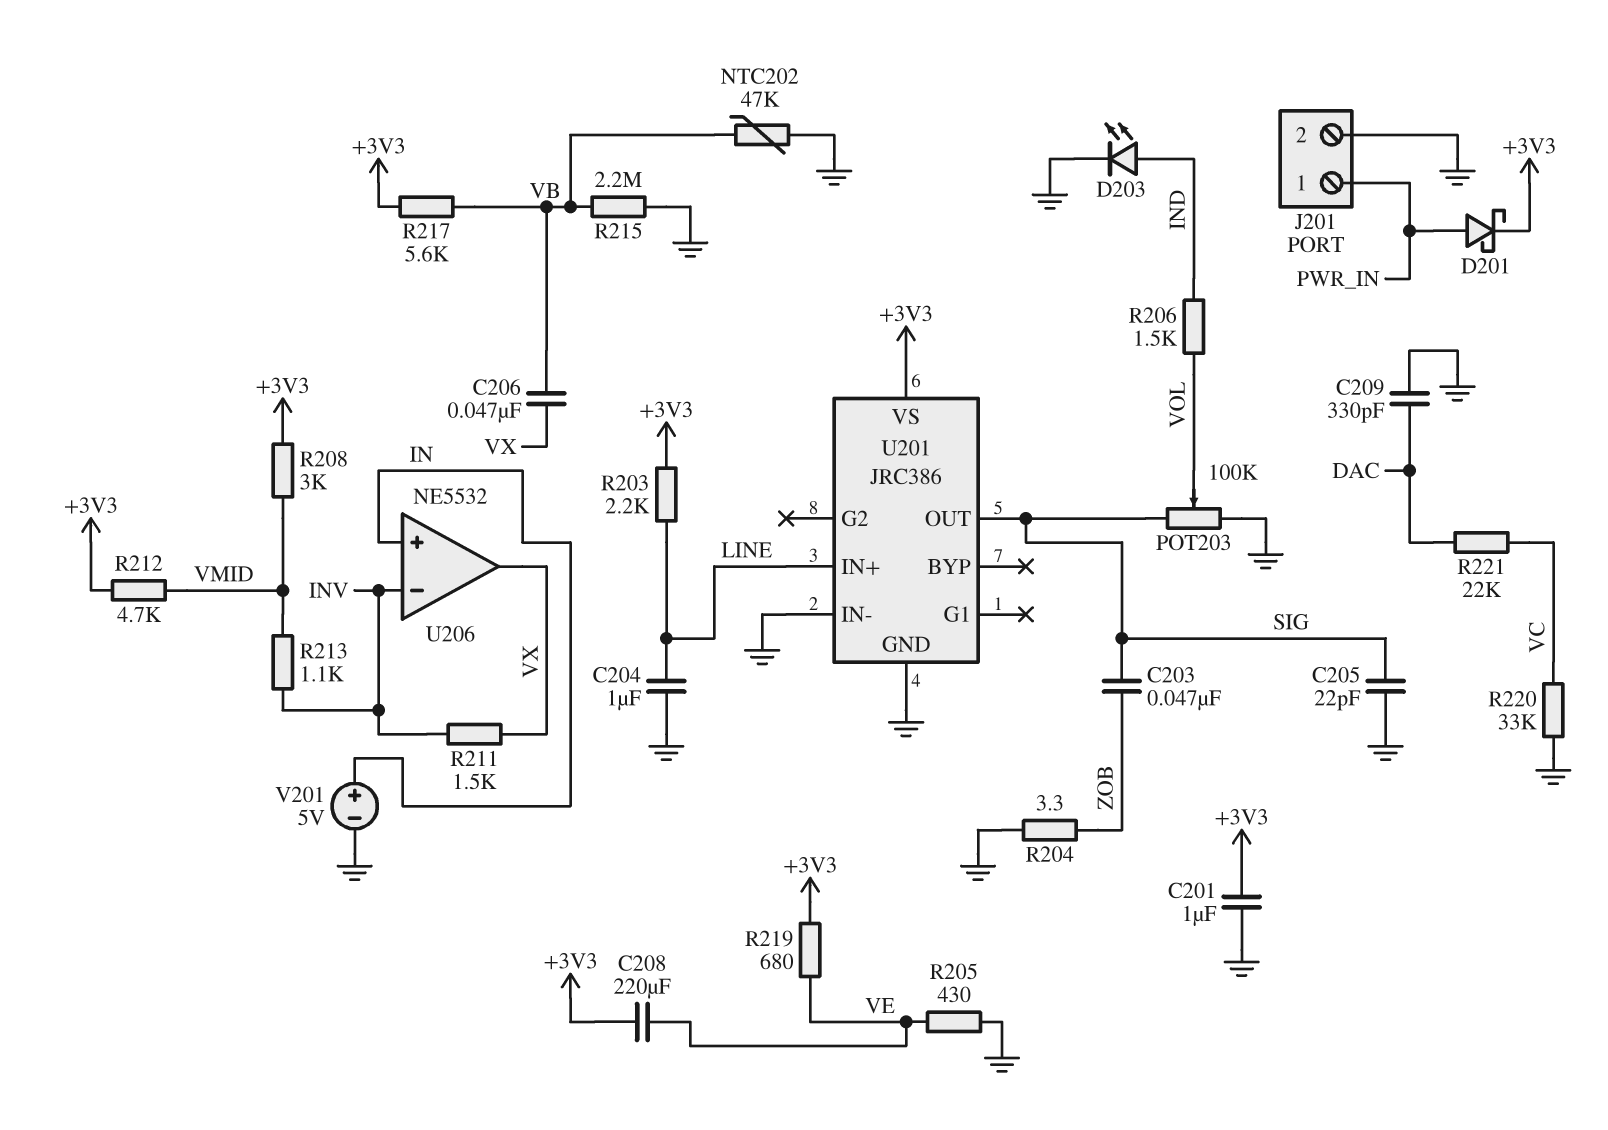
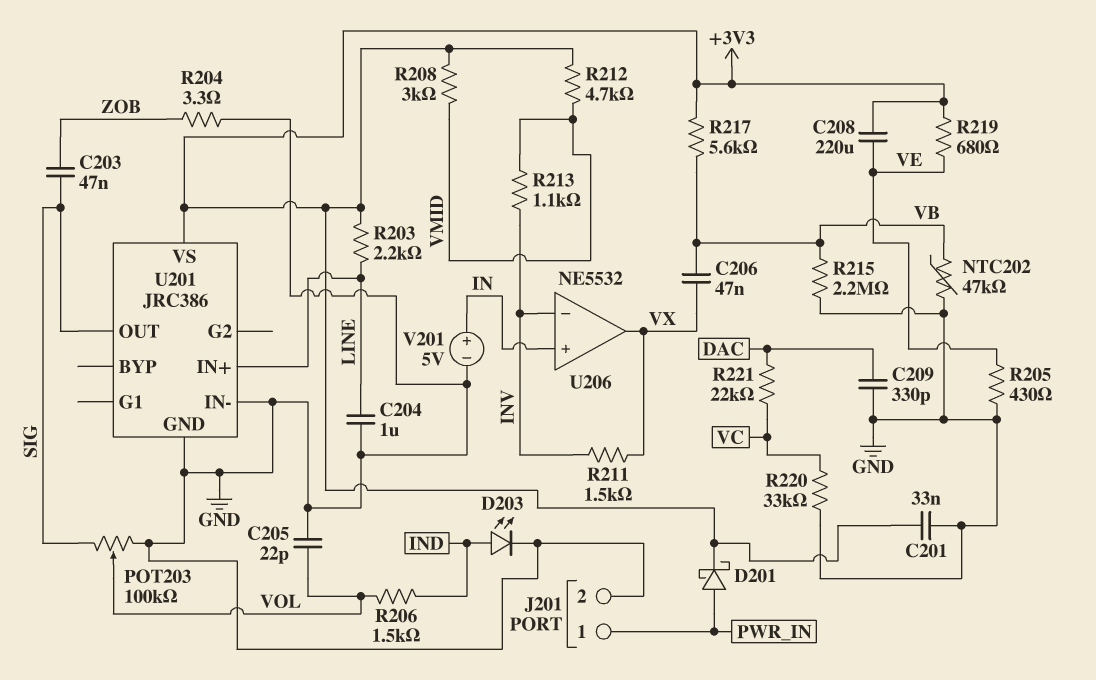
C201: 1uF (+3V3, GND) -> 33nF (+3V3, GND)
C205: 22pF (GND, SIG) -> 22pF (GND, VOL)

